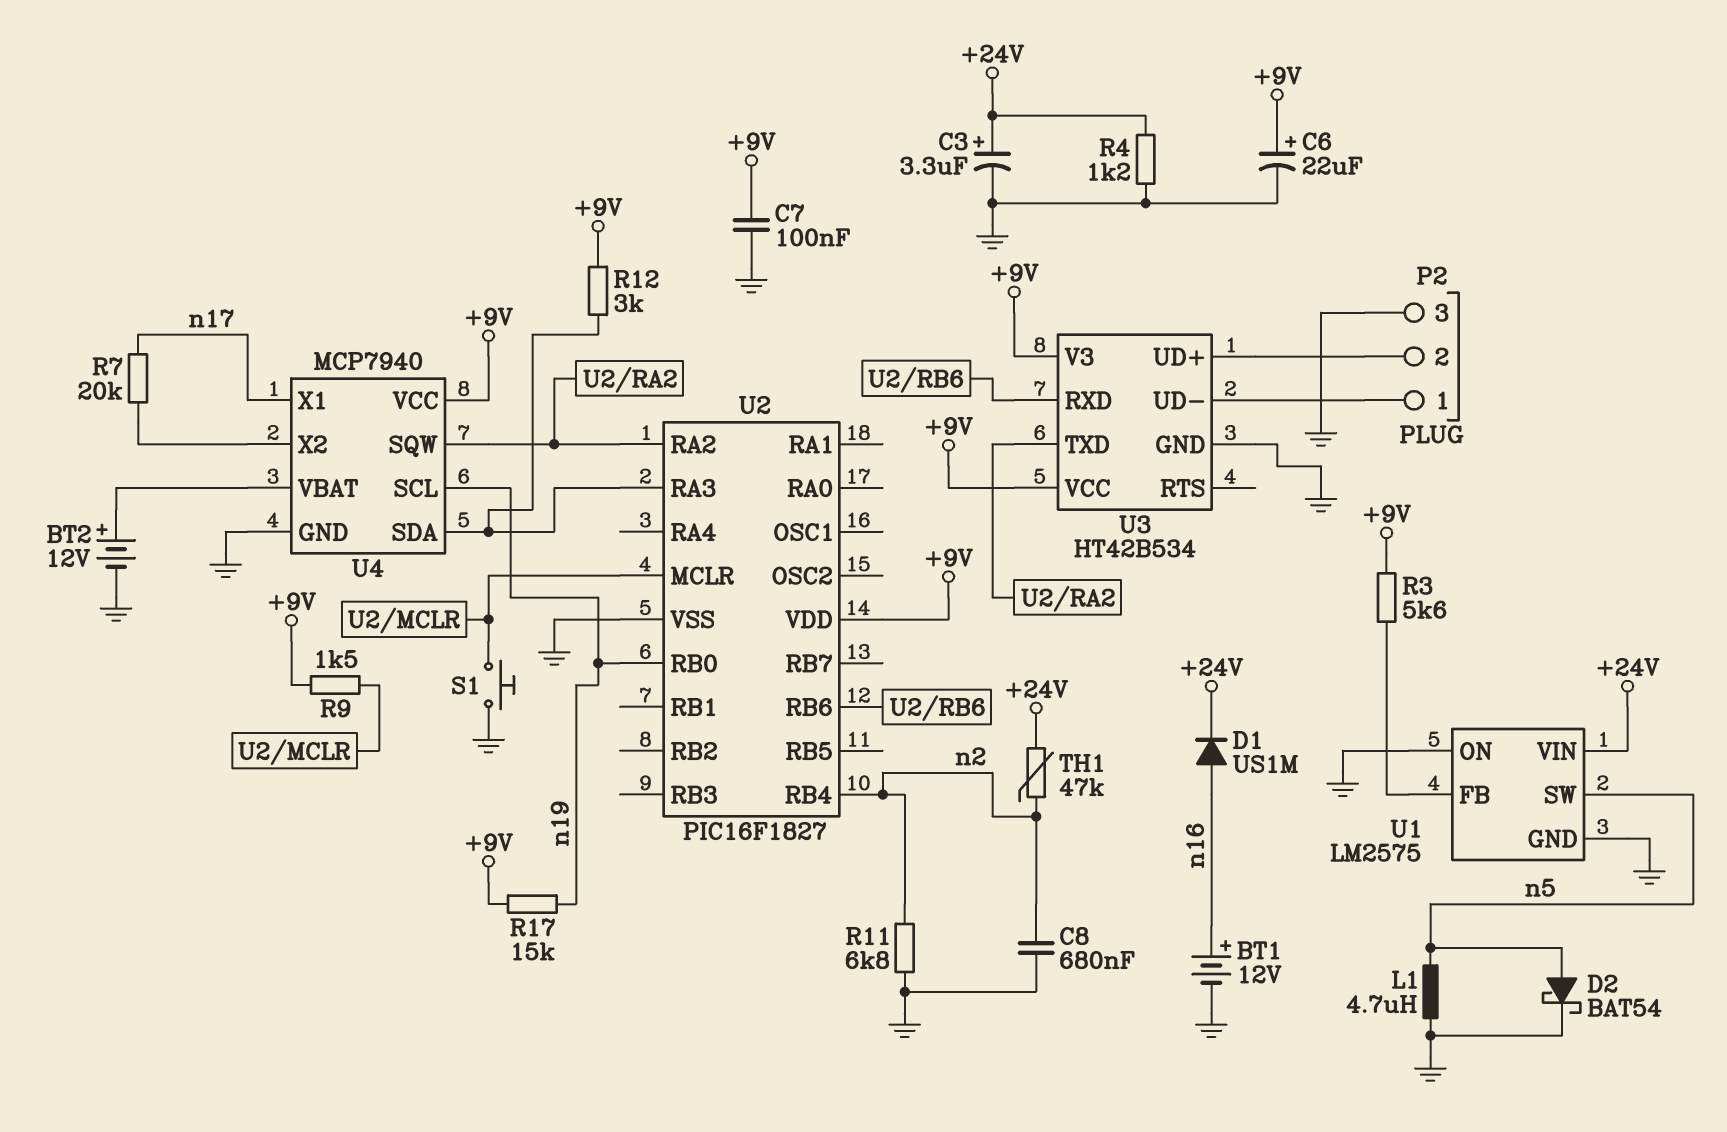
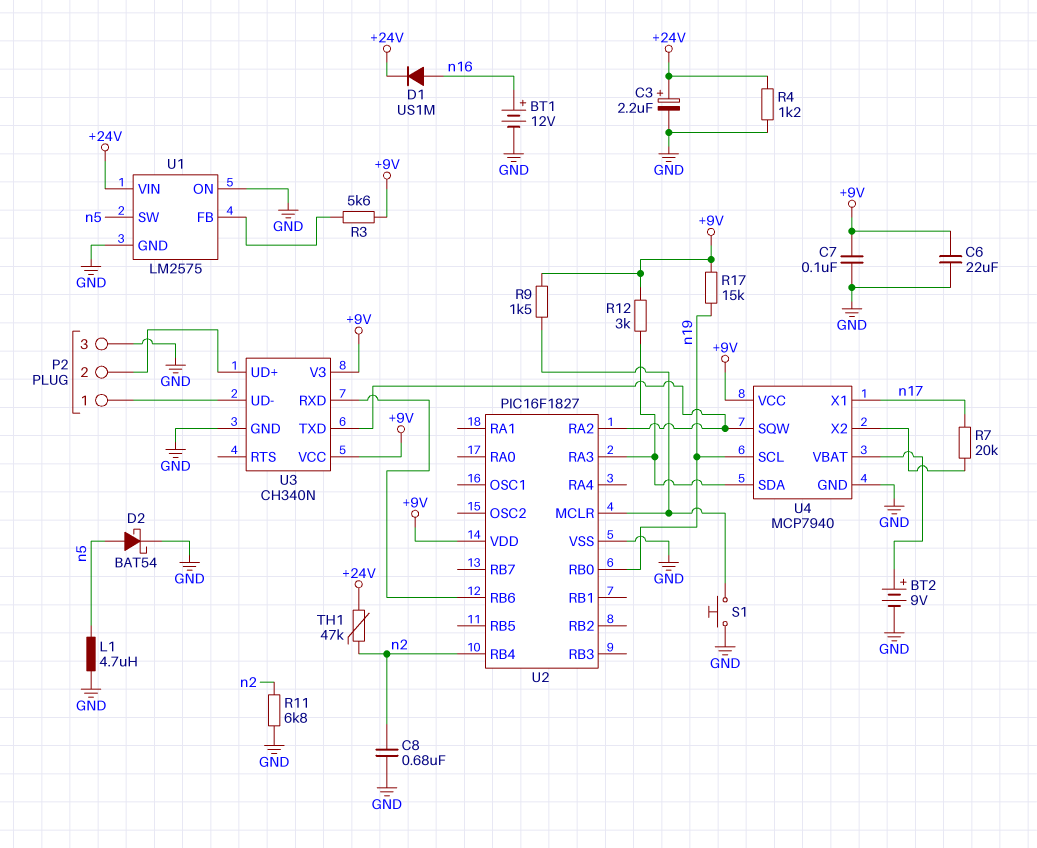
BT2: 12V (plus U4/VBAT, minus GND) -> 9V (plus U4/VBAT, minus GND)
C3: 3.3uF (plus +24V, minus GND) -> 2.2uF (plus +24V, minus GND)
C6: 22uF (plus +9V, minus GND) -> 22uF (+9V, GND)
U3: HT42B534 -> CH340N

